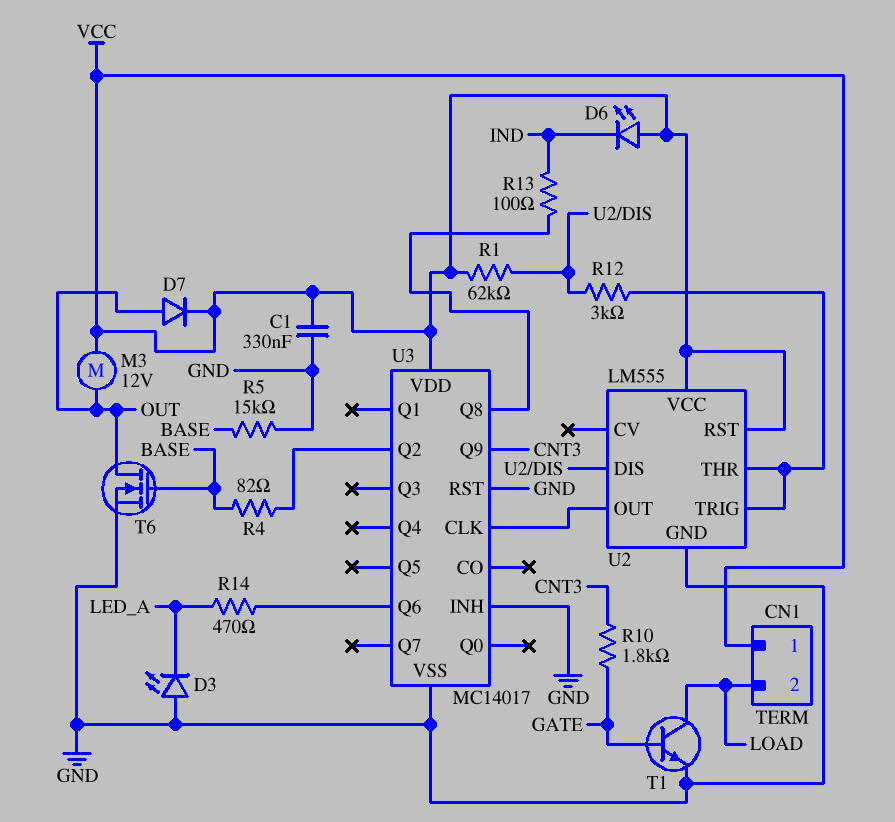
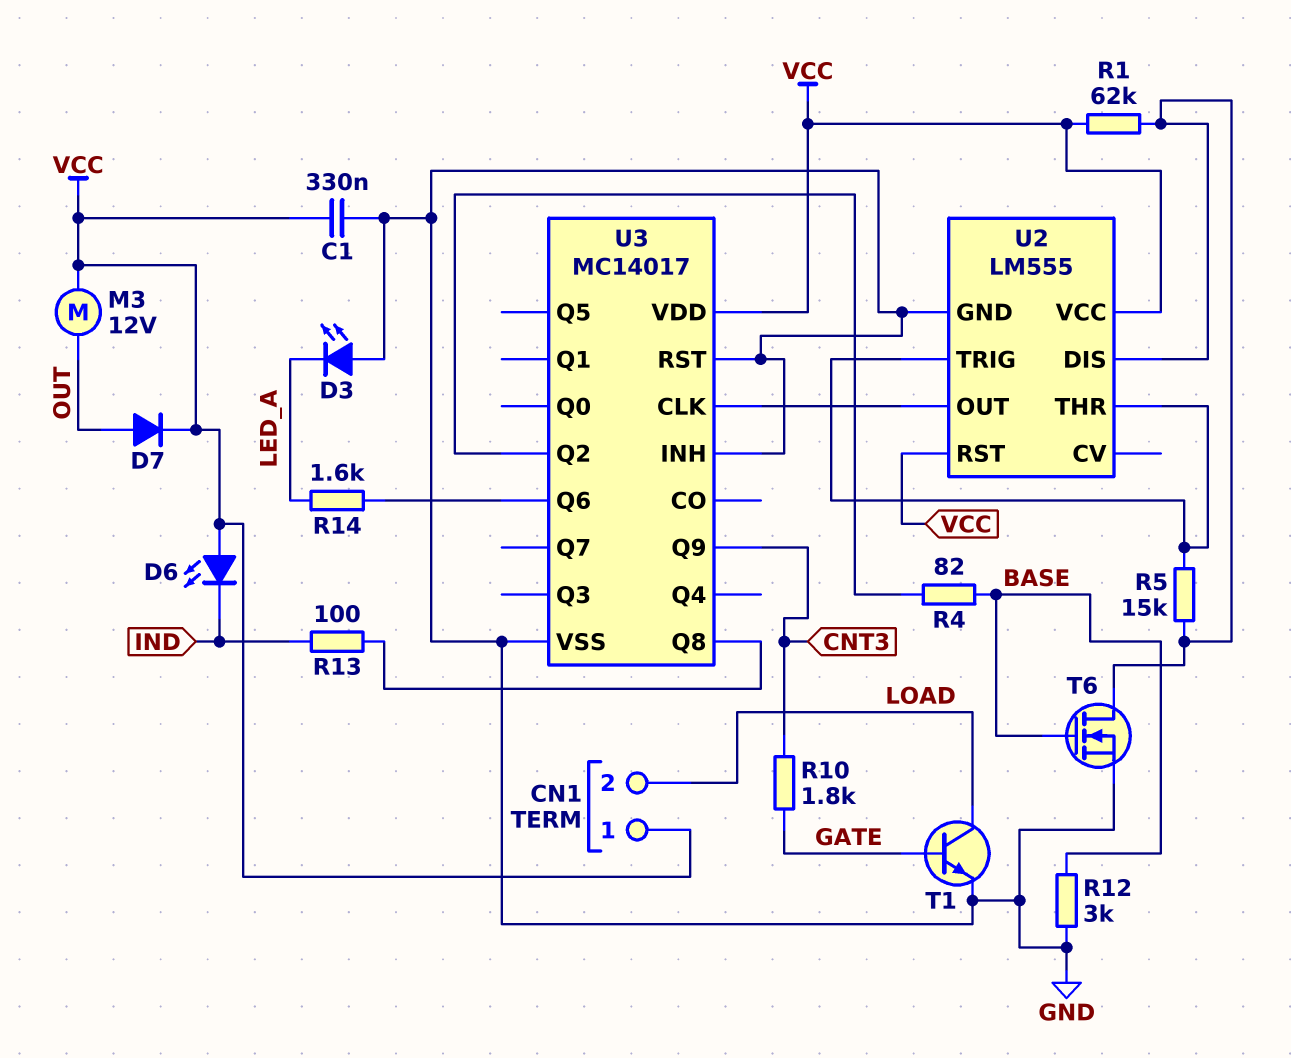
R5: 15k (BASE, GND) -> 15k (U2/DIS, U2/THR)
R12: 3k (U2/DIS, U2/THR) -> 3k (BASE, GND)
R14: 470 (LED_A, U3/Q6) -> 1.6k (LED_A, U3/Q6)
T6: NMOS (G BASE, D OUT, S GND) -> NMOS (G BASE, D U2/DIS, S GND)

